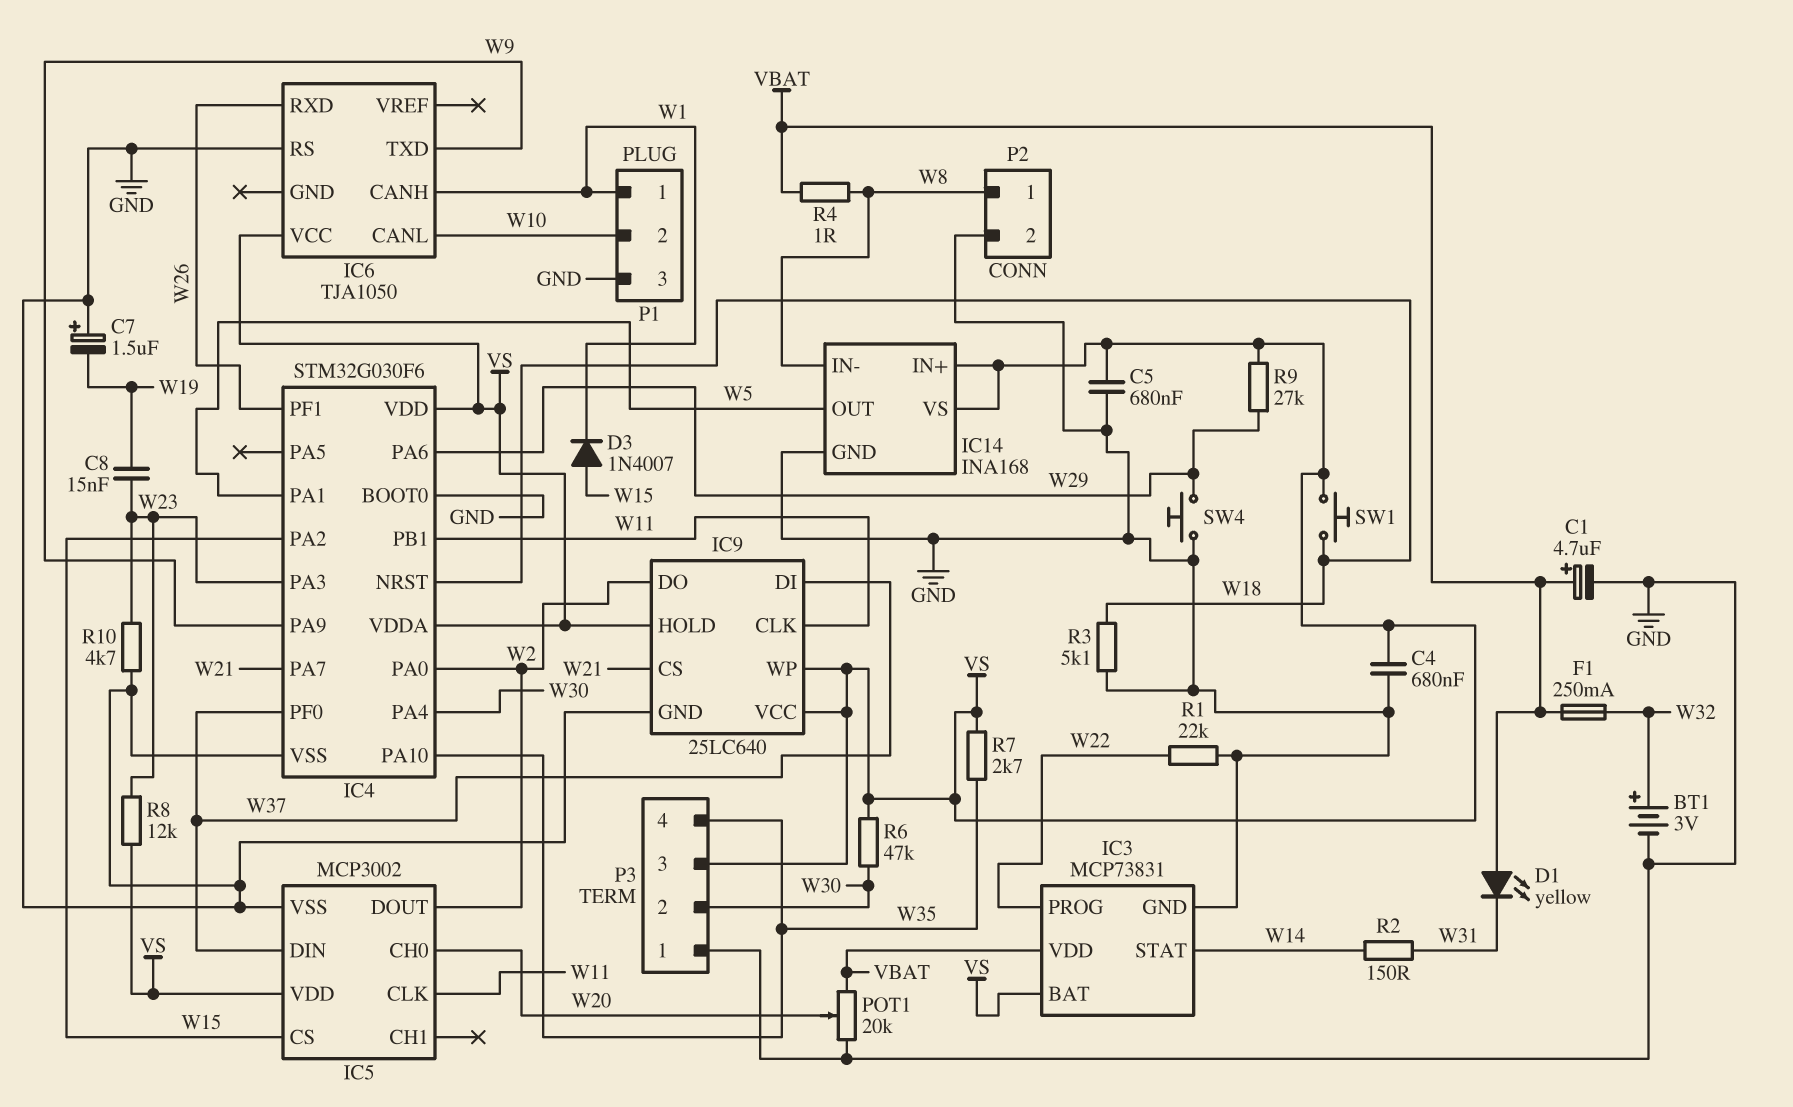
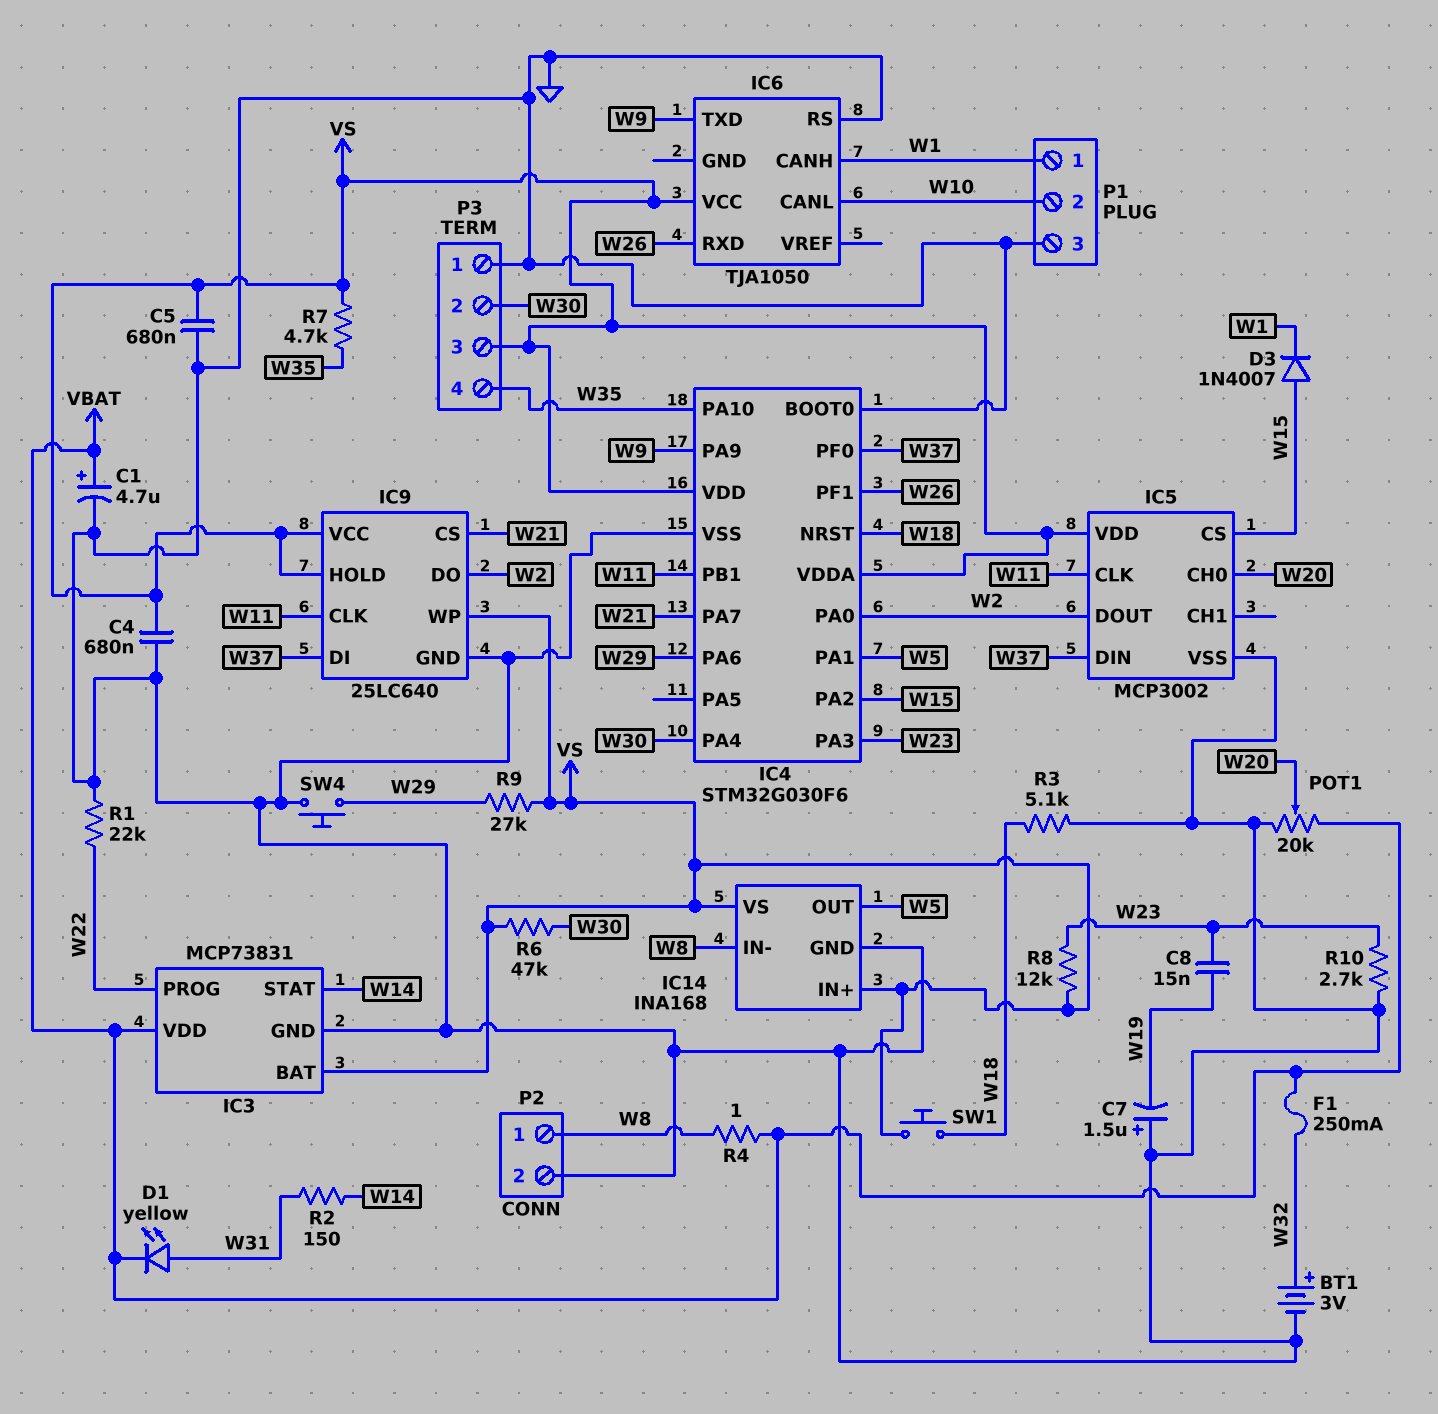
D1: LED yellow (A VBAT, K W31) -> LED yellow (A W31, K VBAT)
R7: 2.7k (VS, W35) -> 4.7k (VS, W35)
R10: 4.7k (GND, W23) -> 2.7k (GND, W23)

